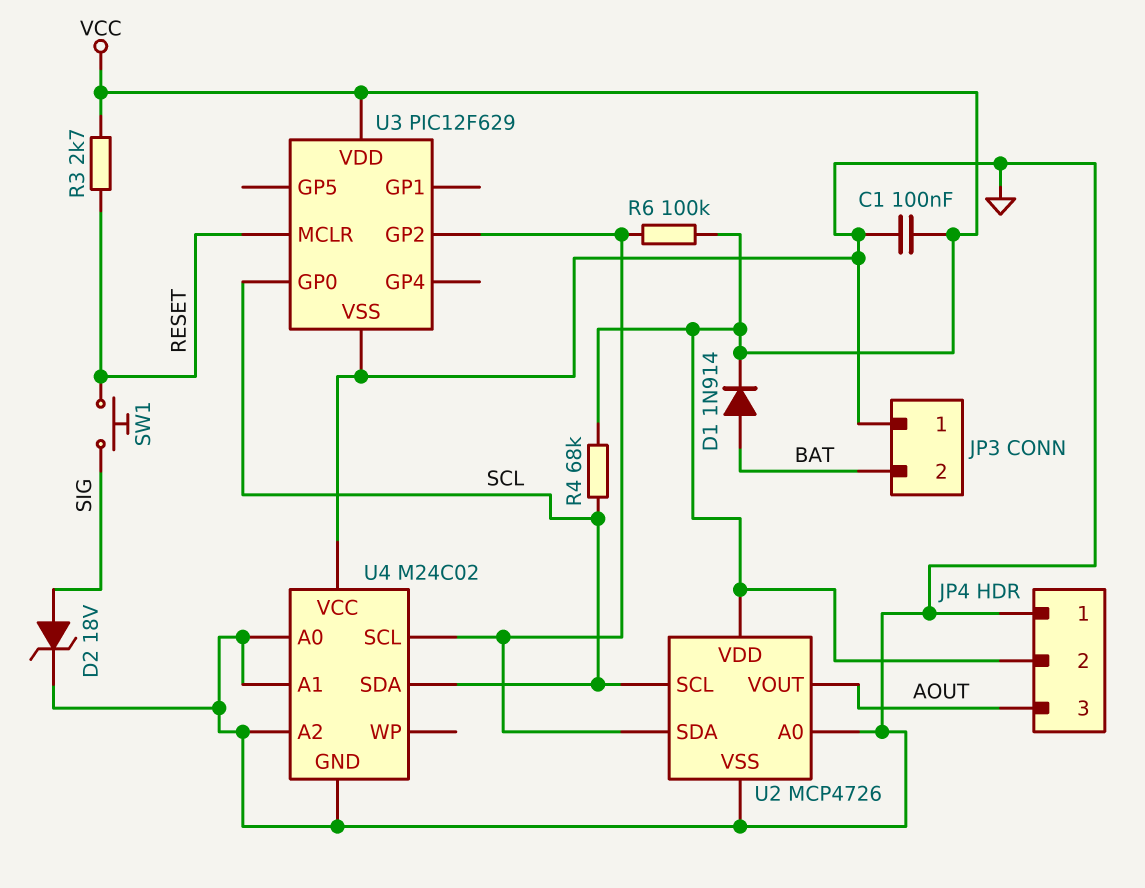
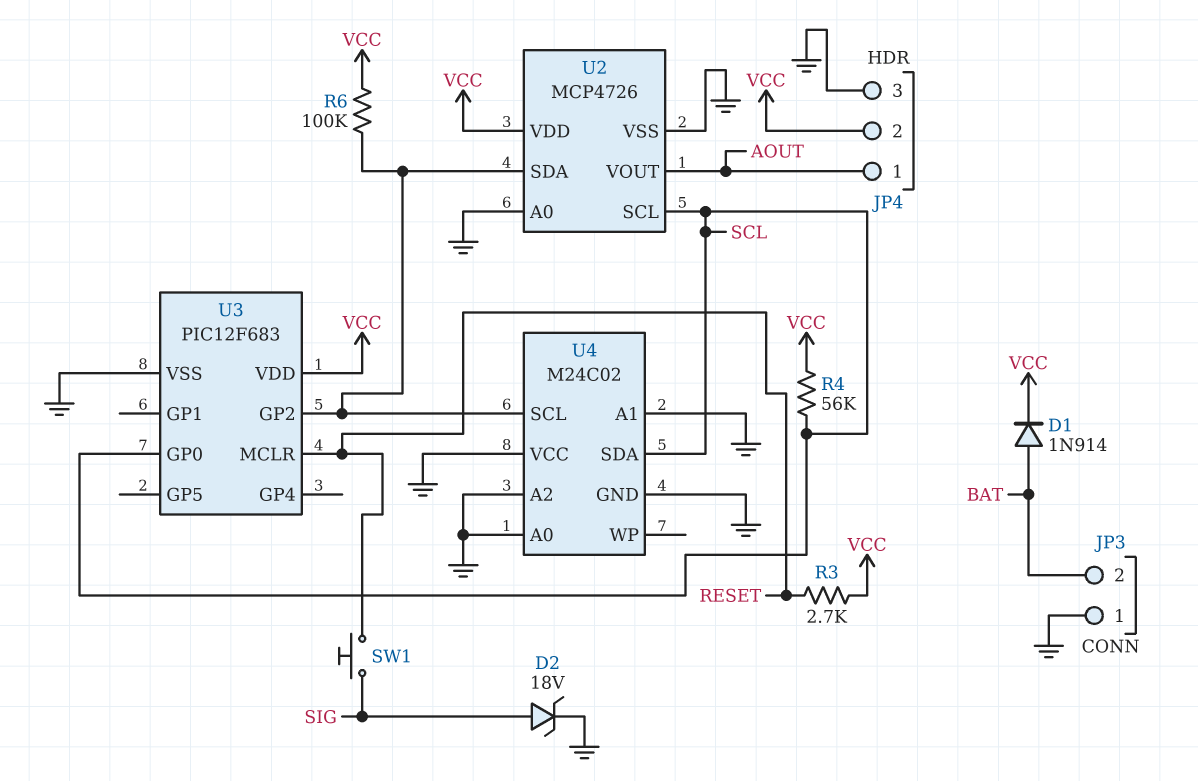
C1: 100nF (GND, VCC) -> none
JP4 pin 1: GND -> AOUT
JP4 pin 3: AOUT -> GND
R4: 68k (SCL, VCC) -> 56k (SCL, VCC)
U3: PIC12F629 -> PIC12F683

